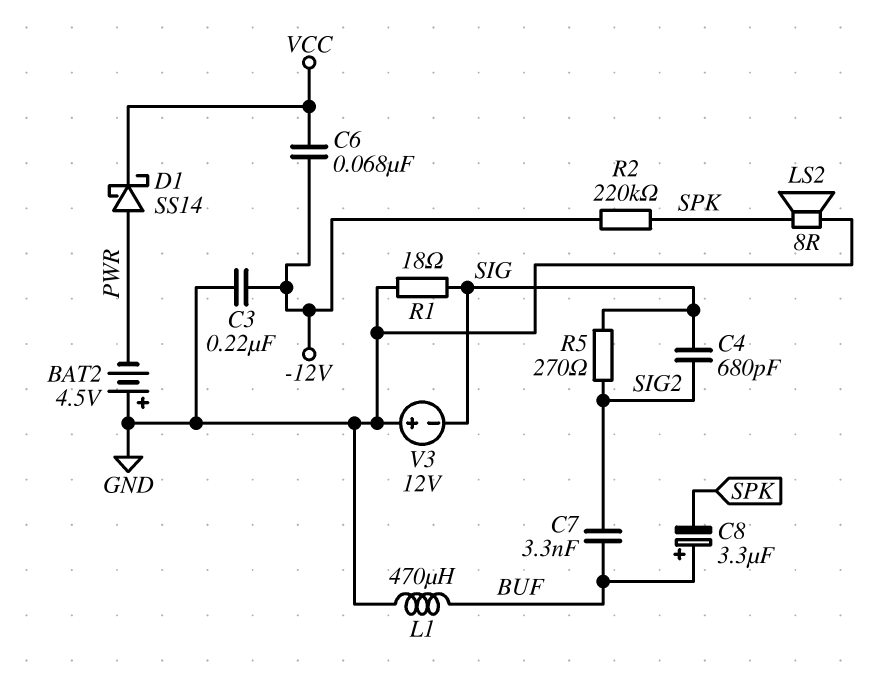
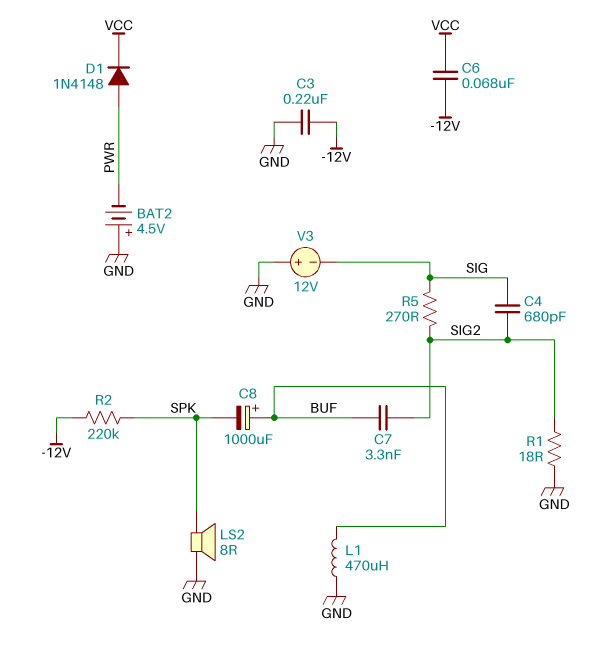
C8: 3.3uF (plus BUF, minus SPK) -> 1000uF (plus BUF, minus SPK)
D1: schottky SS14 (A PWR, K VCC) -> diode 1N4148 (A PWR, K VCC)
R1: 18 (GND, SIG) -> 18 (GND, SIG2)

